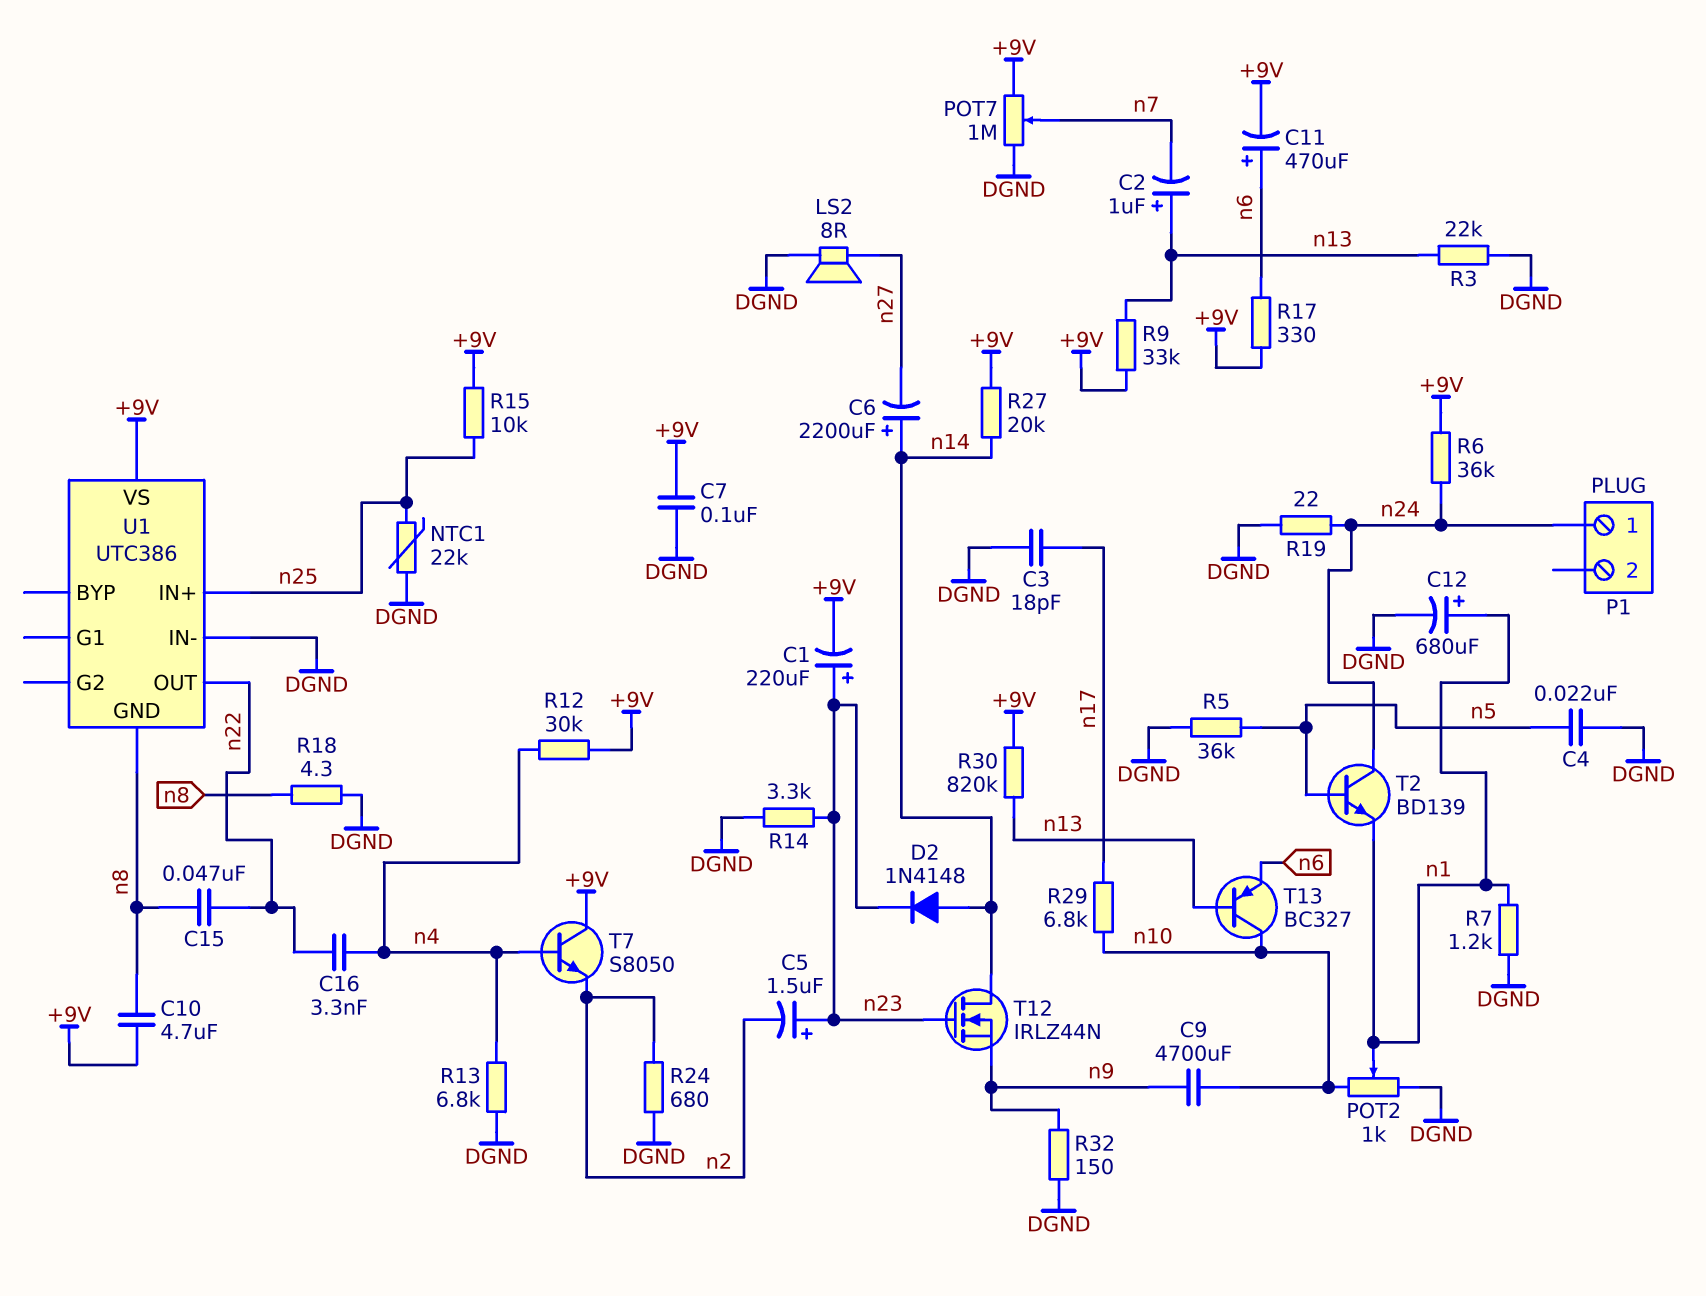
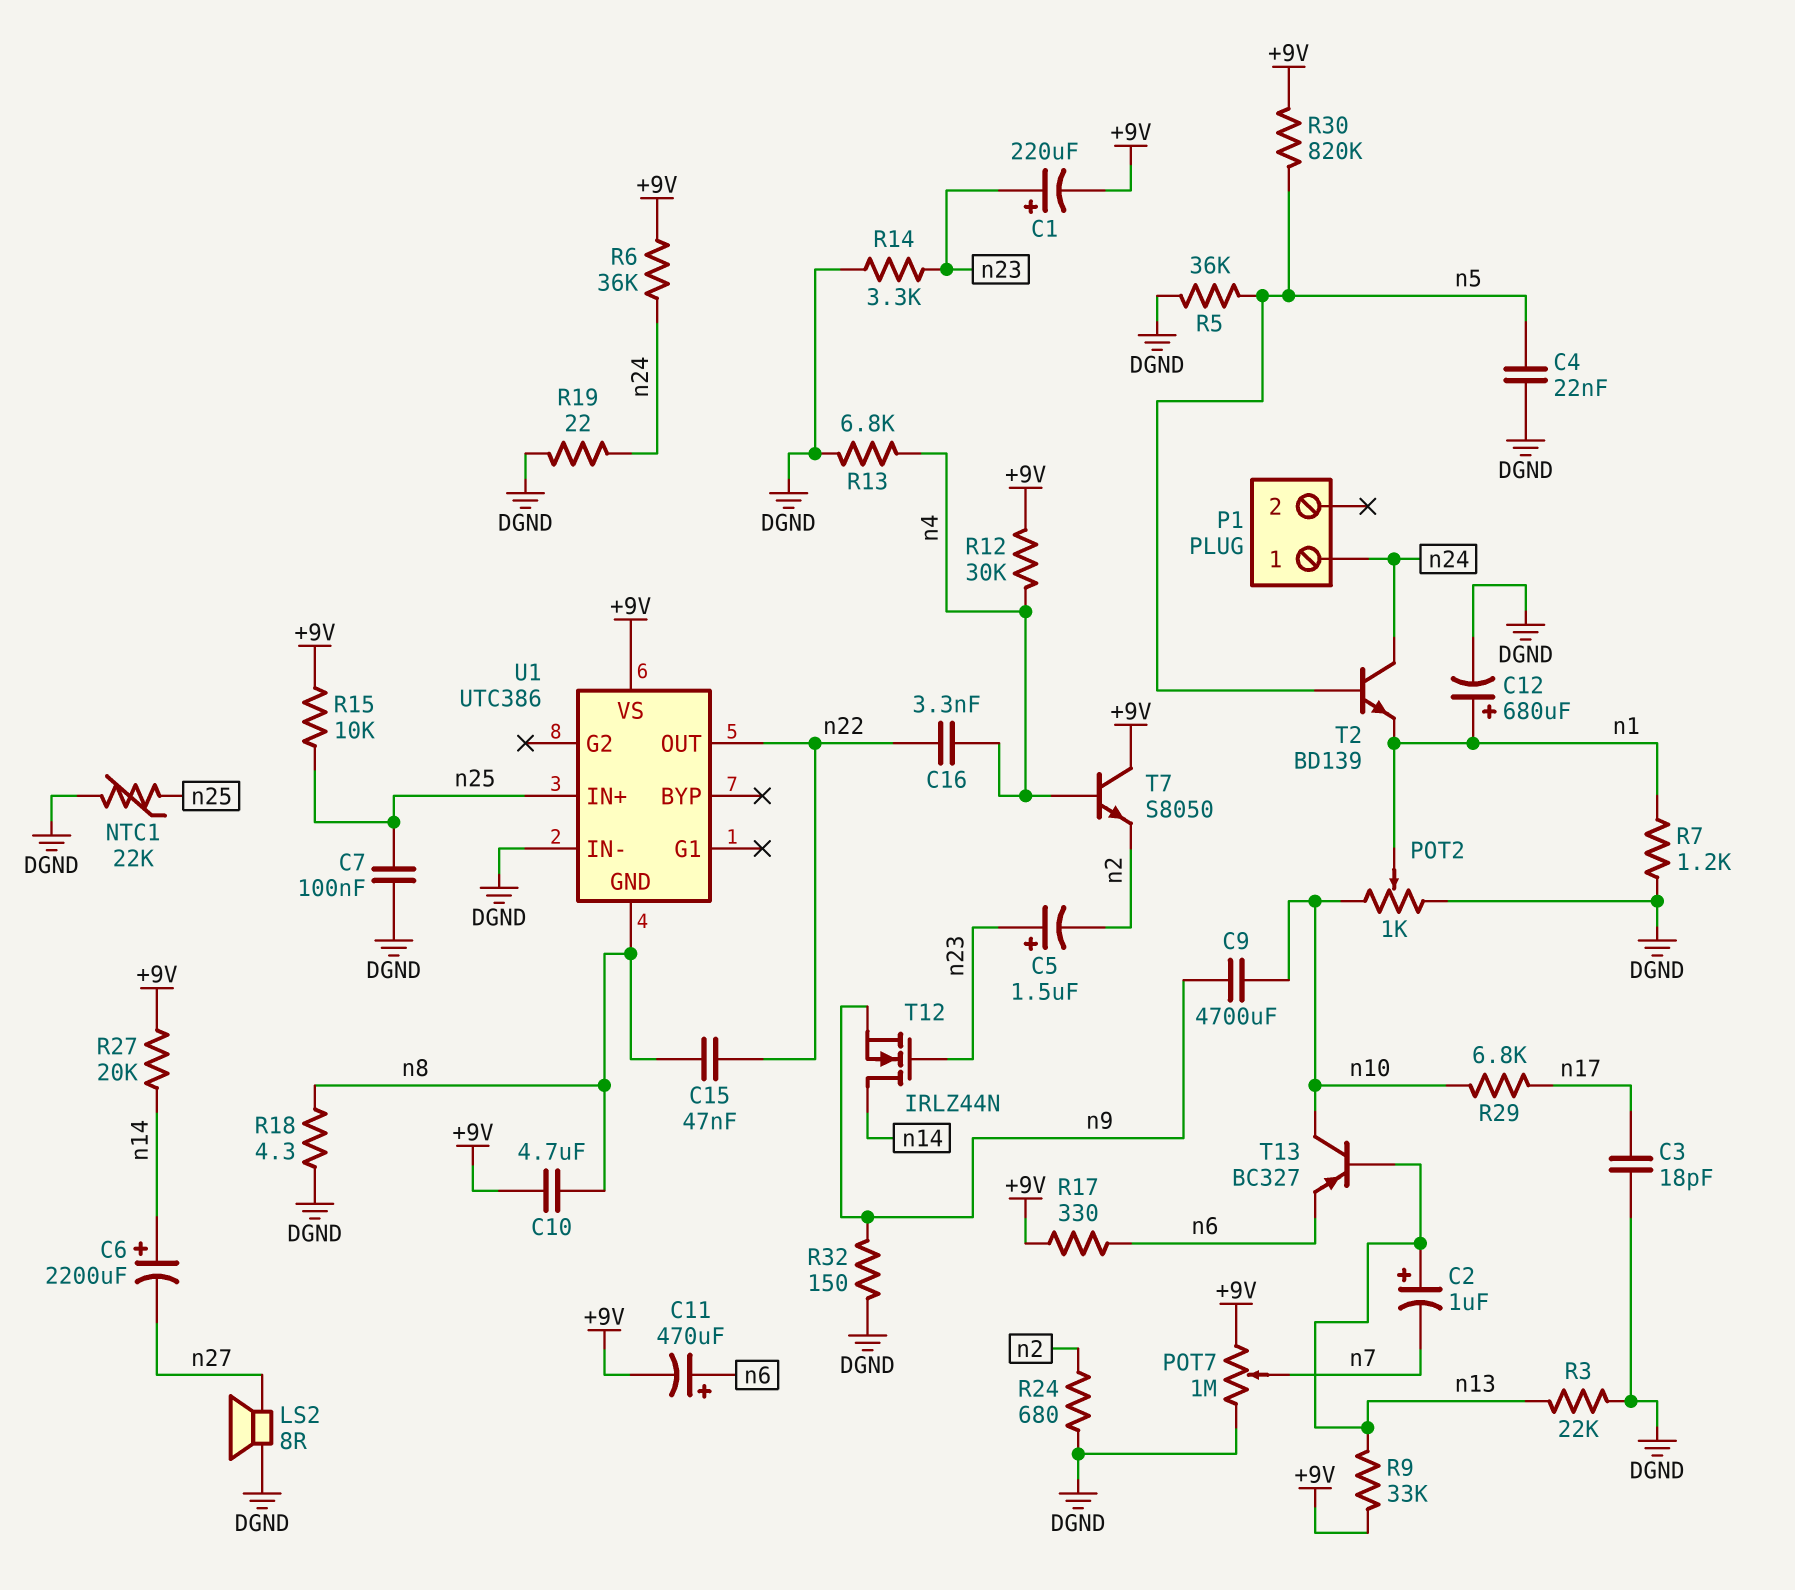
C7: 100nF (+9V, DGND) -> 100nF (DGND, n25)
D2: diode 1N4148 (A n14, K n23) -> none
R30: 820k (+9V, n13) -> 820k (+9V, n5)

